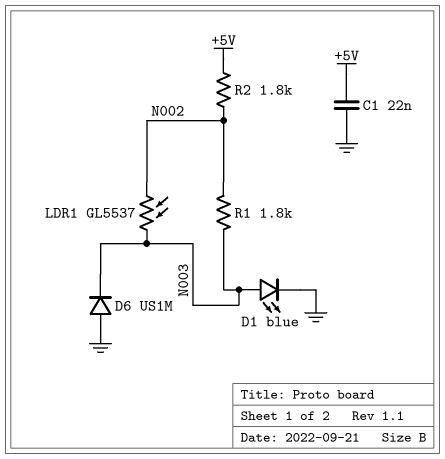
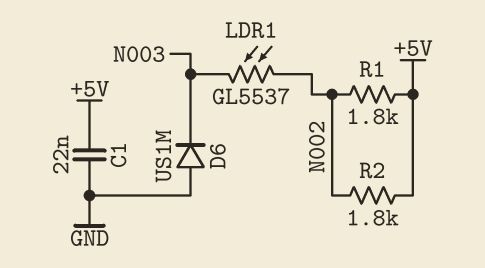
D1: LED blue (A N003, K GND) -> none
R1: 1.8k (N002, N003) -> 1.8k (+5V, N002)

